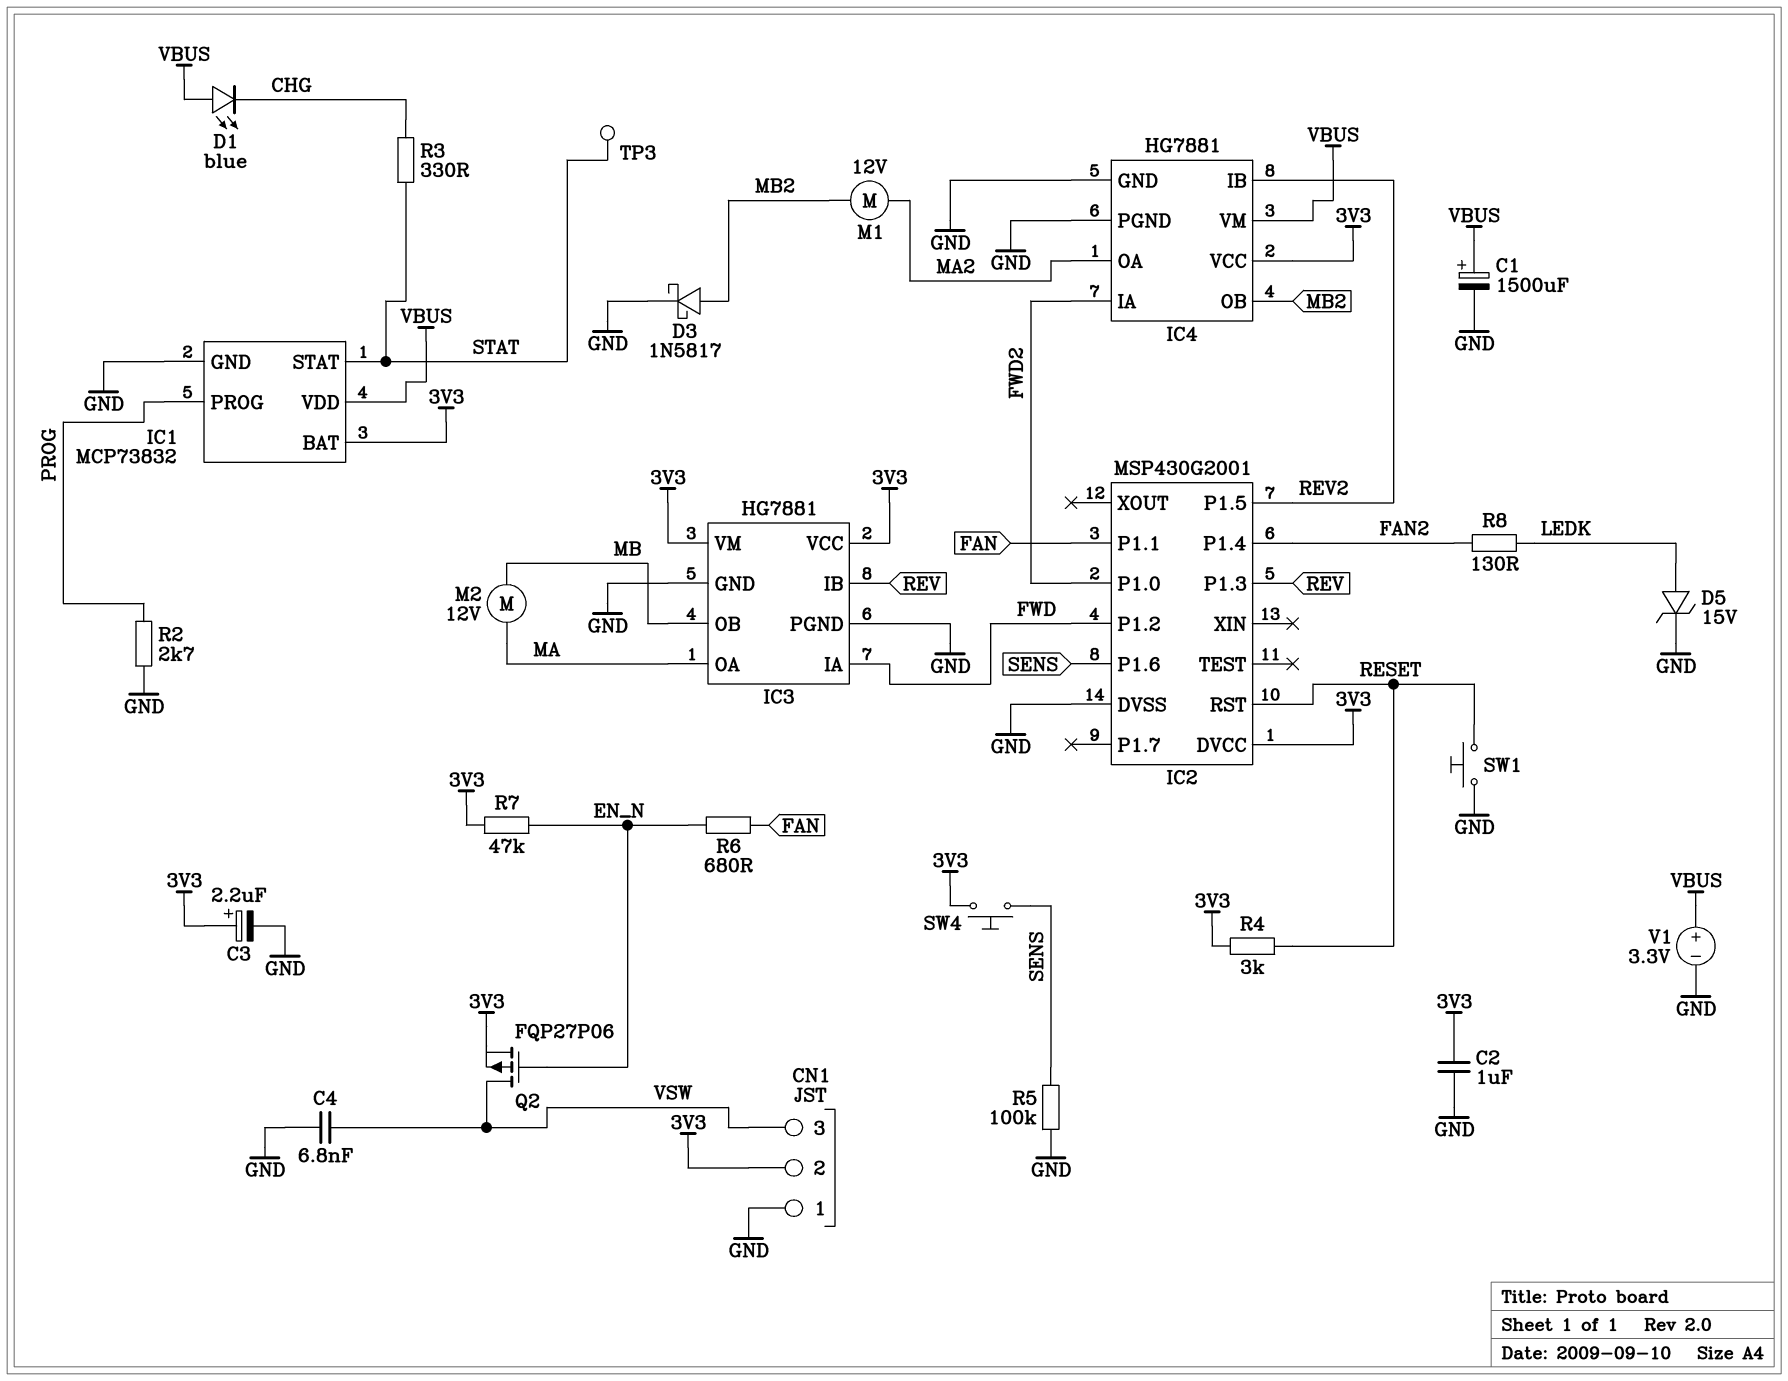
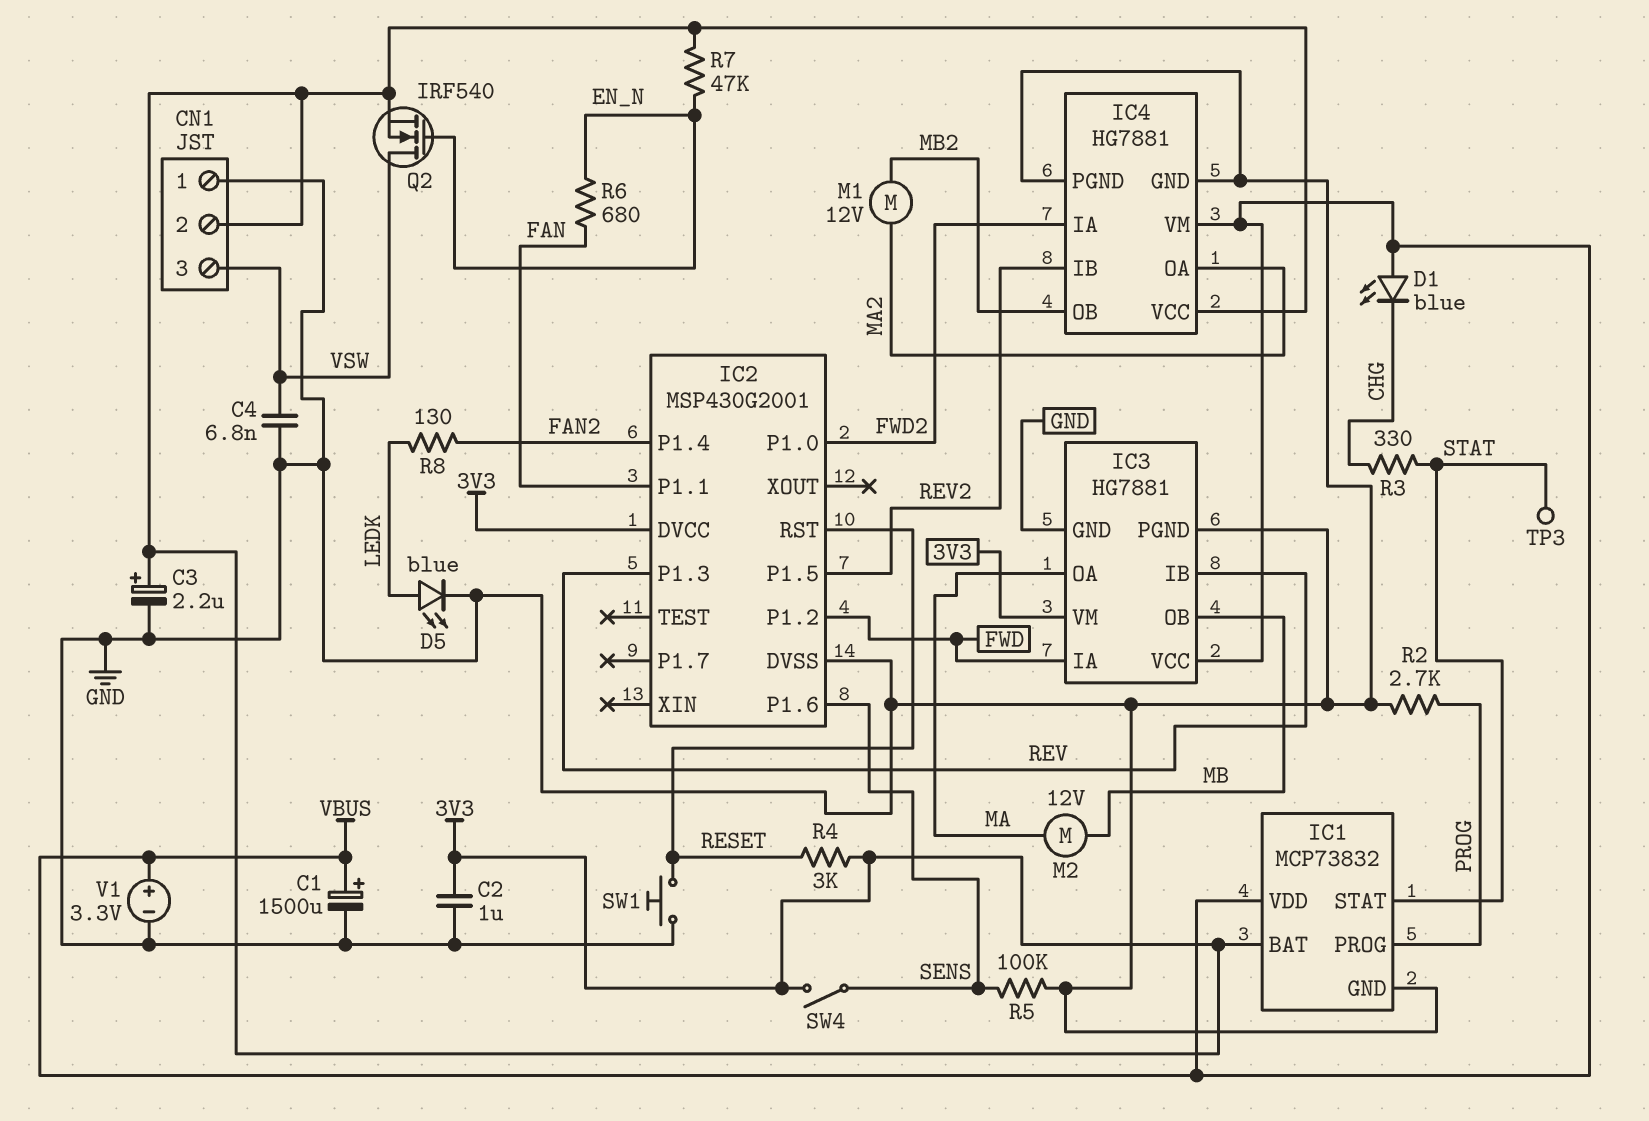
D3: schottky 1N5817 (A MB2, K GND) -> none
D5: zener 15V (A LEDK, K GND) -> LED blue (A LEDK, K GND)
IC3 pin VCC: 3V3 -> VBUS
Q2: PMOS FQP27P06 (G EN_N, D VSW, S 3V3) -> NMOS IRF540 (G EN_N, D VSW, S 3V3)
SW4: button (3V3, SENS) -> switch (3V3, SENS)

